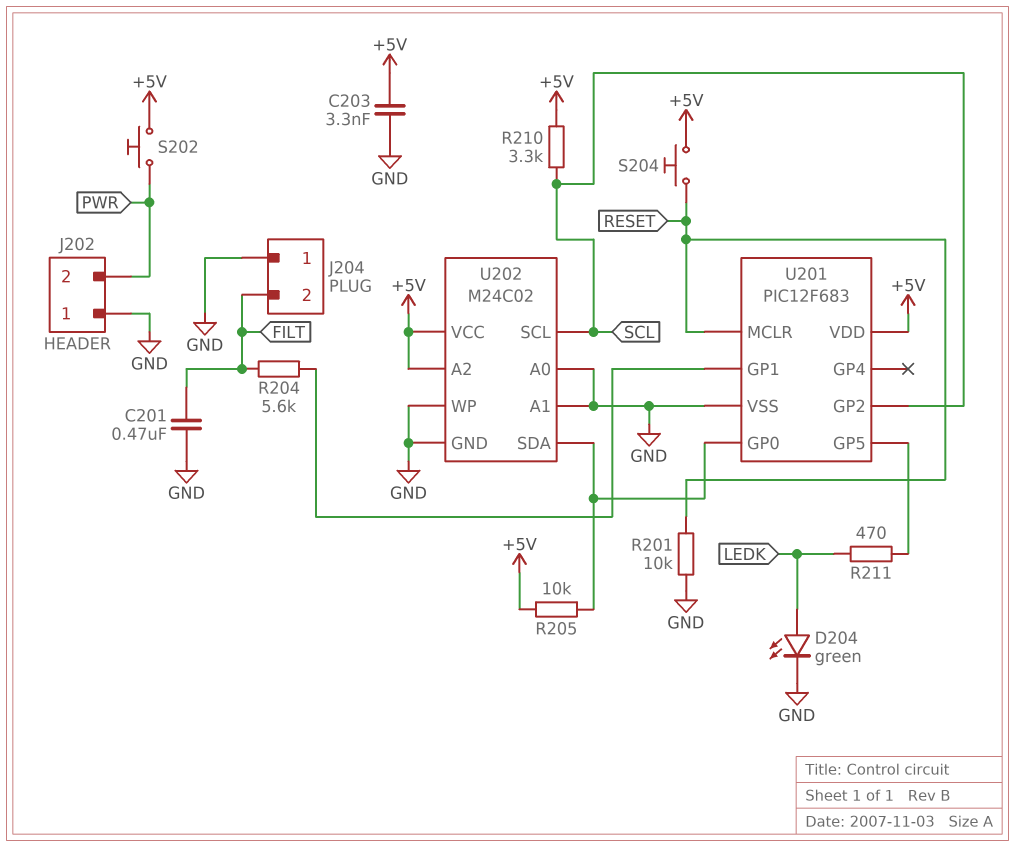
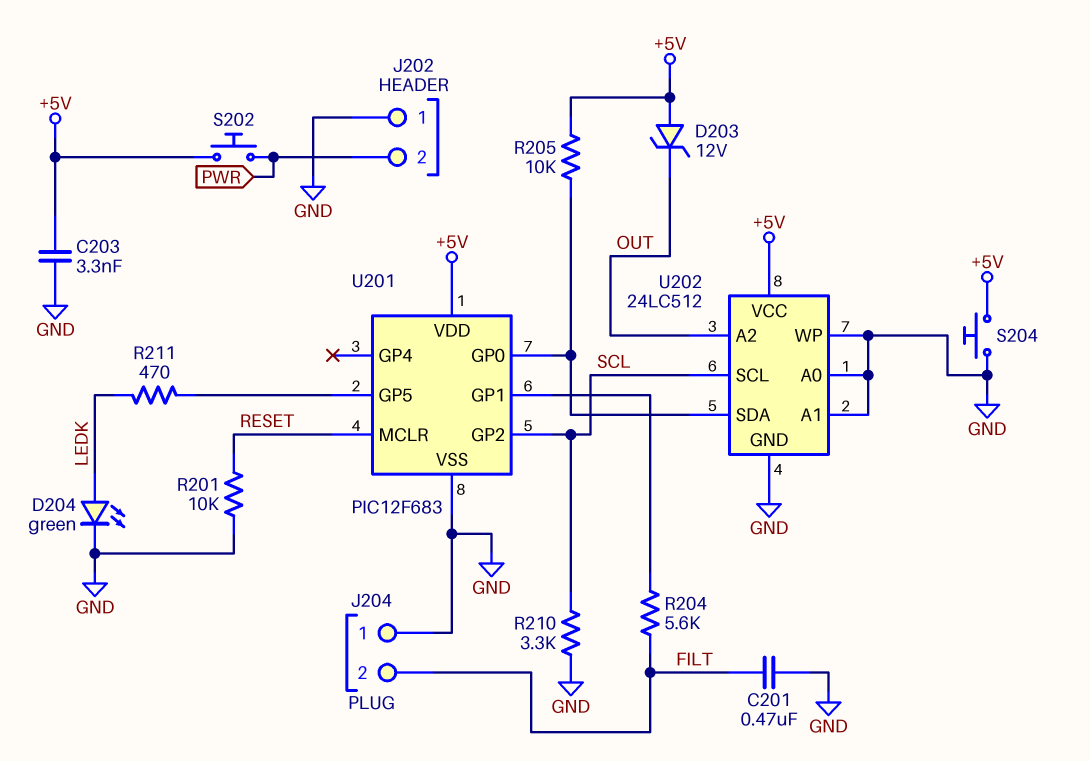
D203: none -> zener 12V (A +5V, K OUT)
R210: 3.3k (+5V, SCL) -> 3.3k (GND, SCL)
S204: button (+5V, RESET) -> button (+5V, GND)
U202: M24C02 -> 24LC512
U202 pin A2: +5V -> OUT

